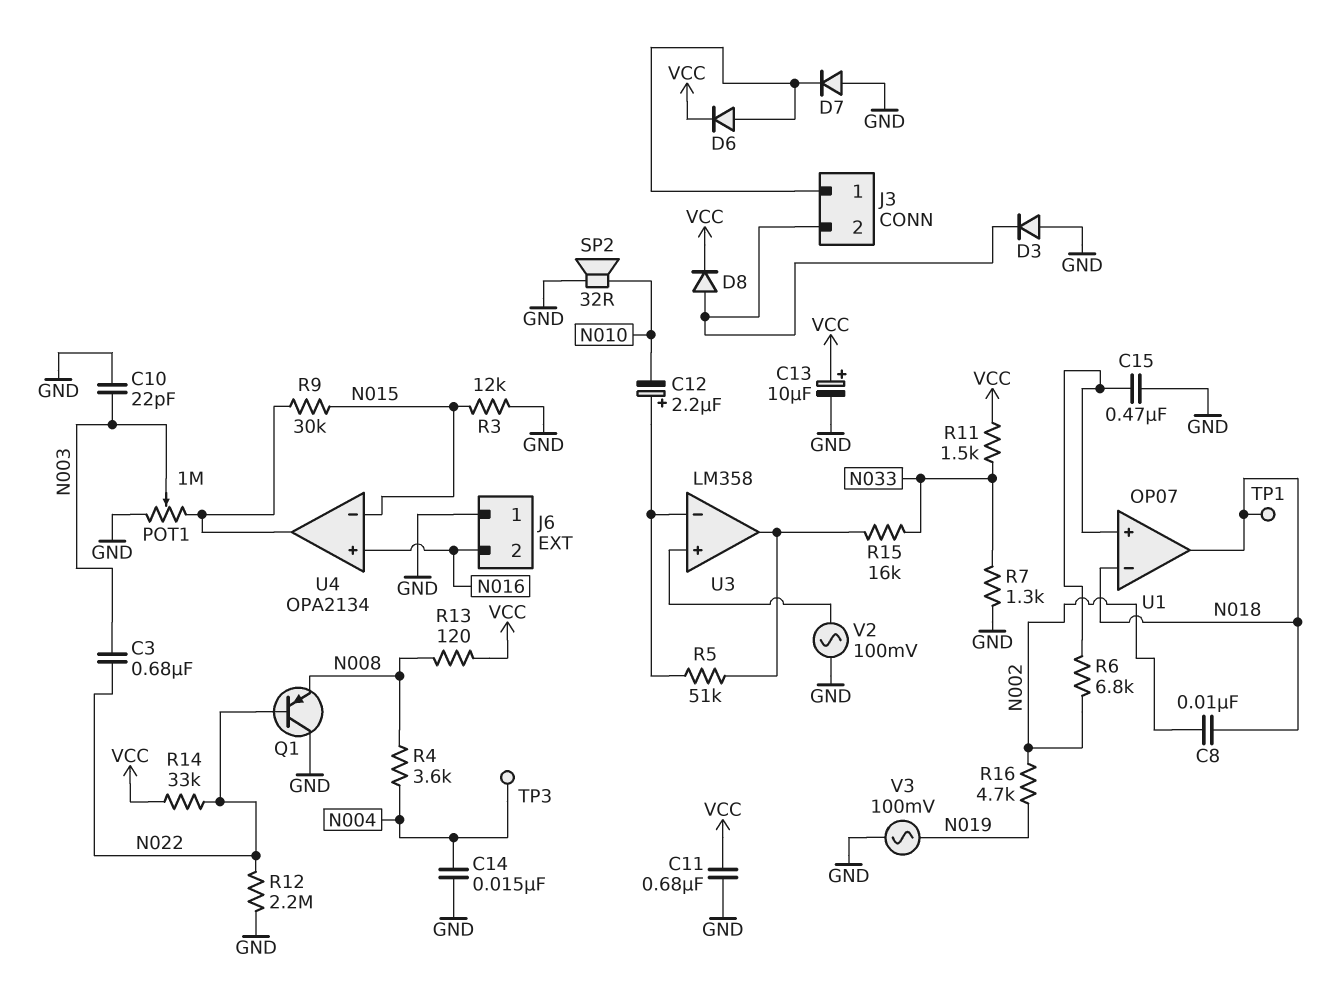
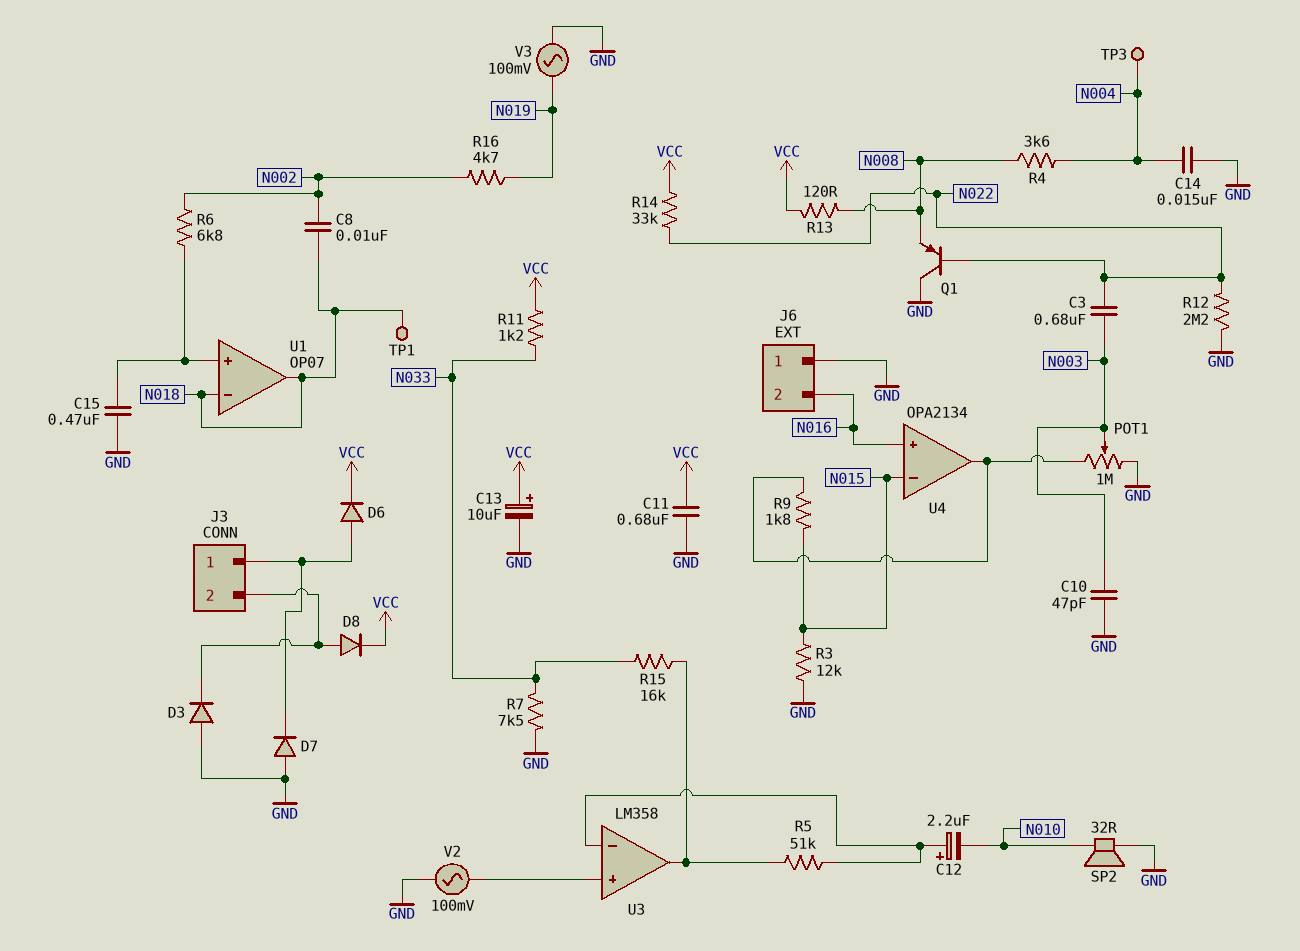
C10: 22pF (GND, N003) -> 47pF (GND, N003)
R7: 1.3k (GND, N033) -> 7.5k (GND, N033)
R9: 30k (N015, U4/out) -> 1.8k (N015, U4/out)
R11: 1.5k (N033, VCC) -> 1.2k (N033, VCC)

